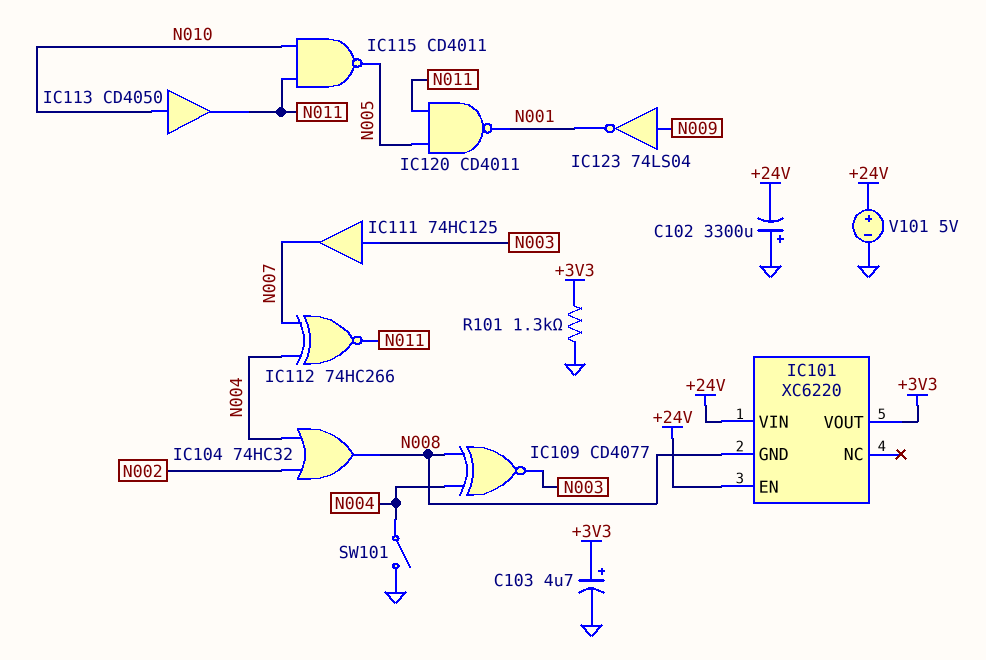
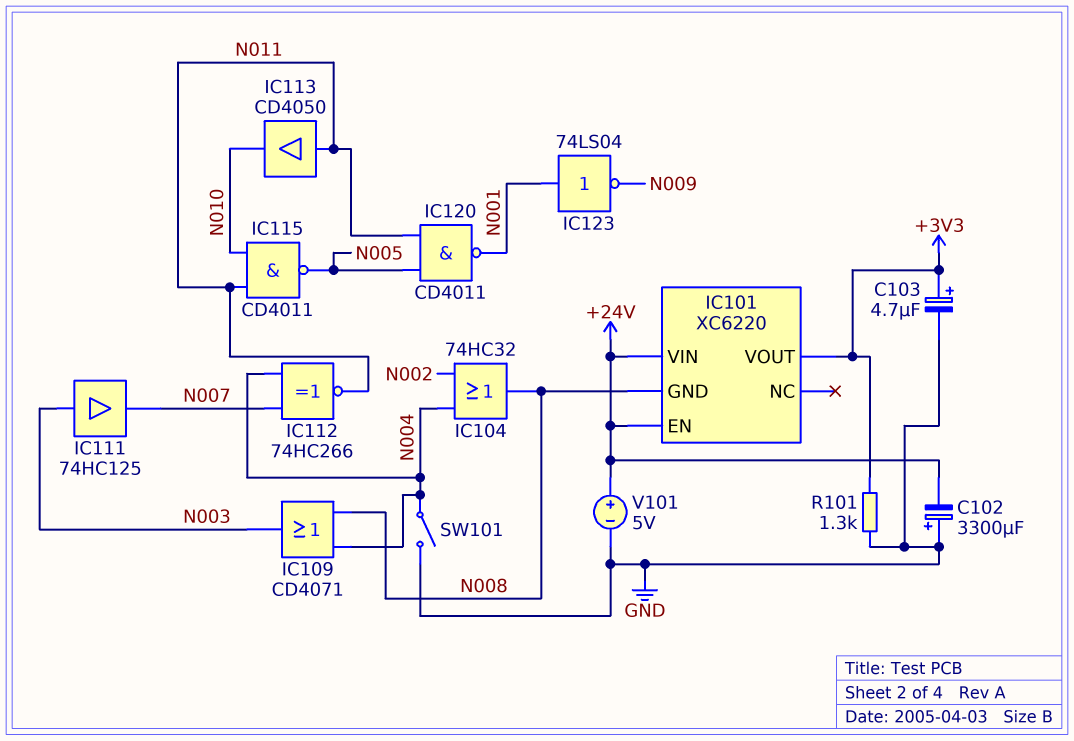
IC109: XNOR CD4077 (in N004, in N008, out N003) -> OR CD4071 (in N004, in N008, out N003)
IC113: buffer CD4050 (in N010, out N011) -> buffer CD4050 (in N011, out N010)
IC123: NOT 74LS04 (in N009, out N001) -> NOT 74LS04 (in N001, out N009)

